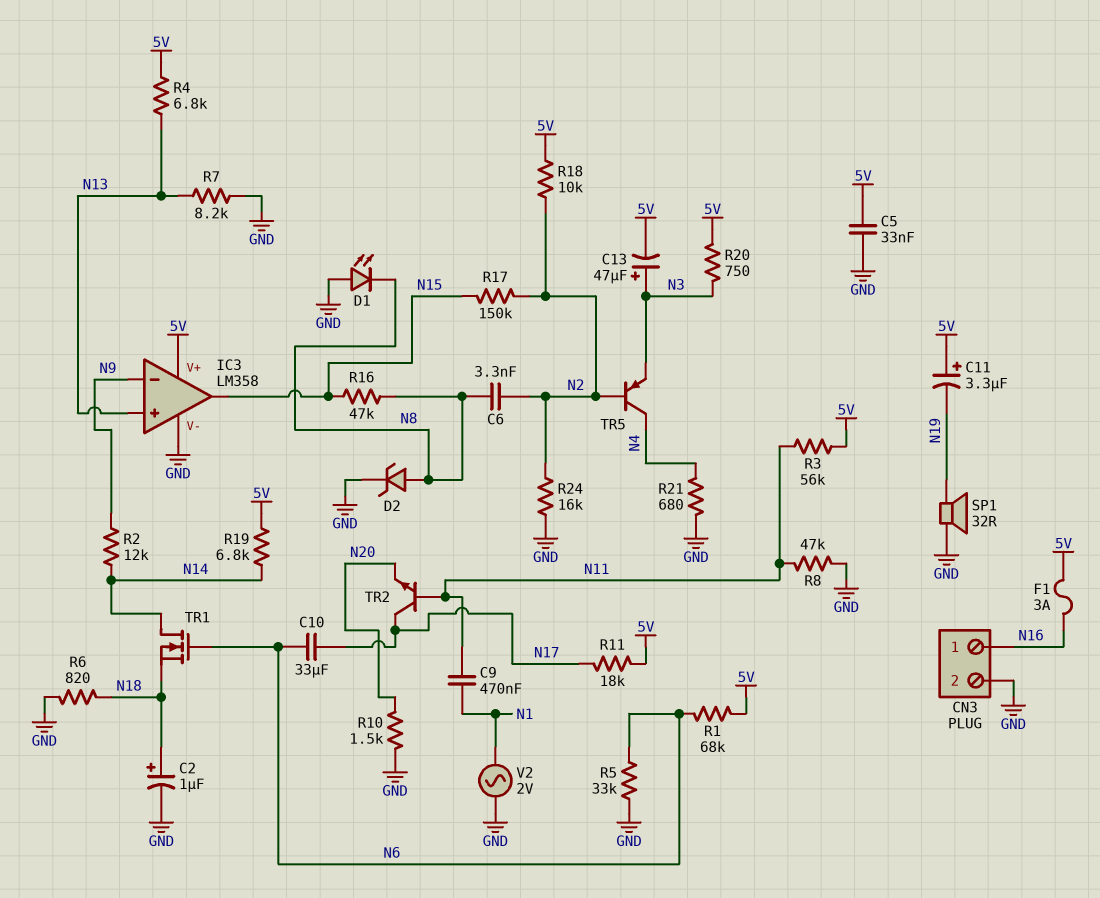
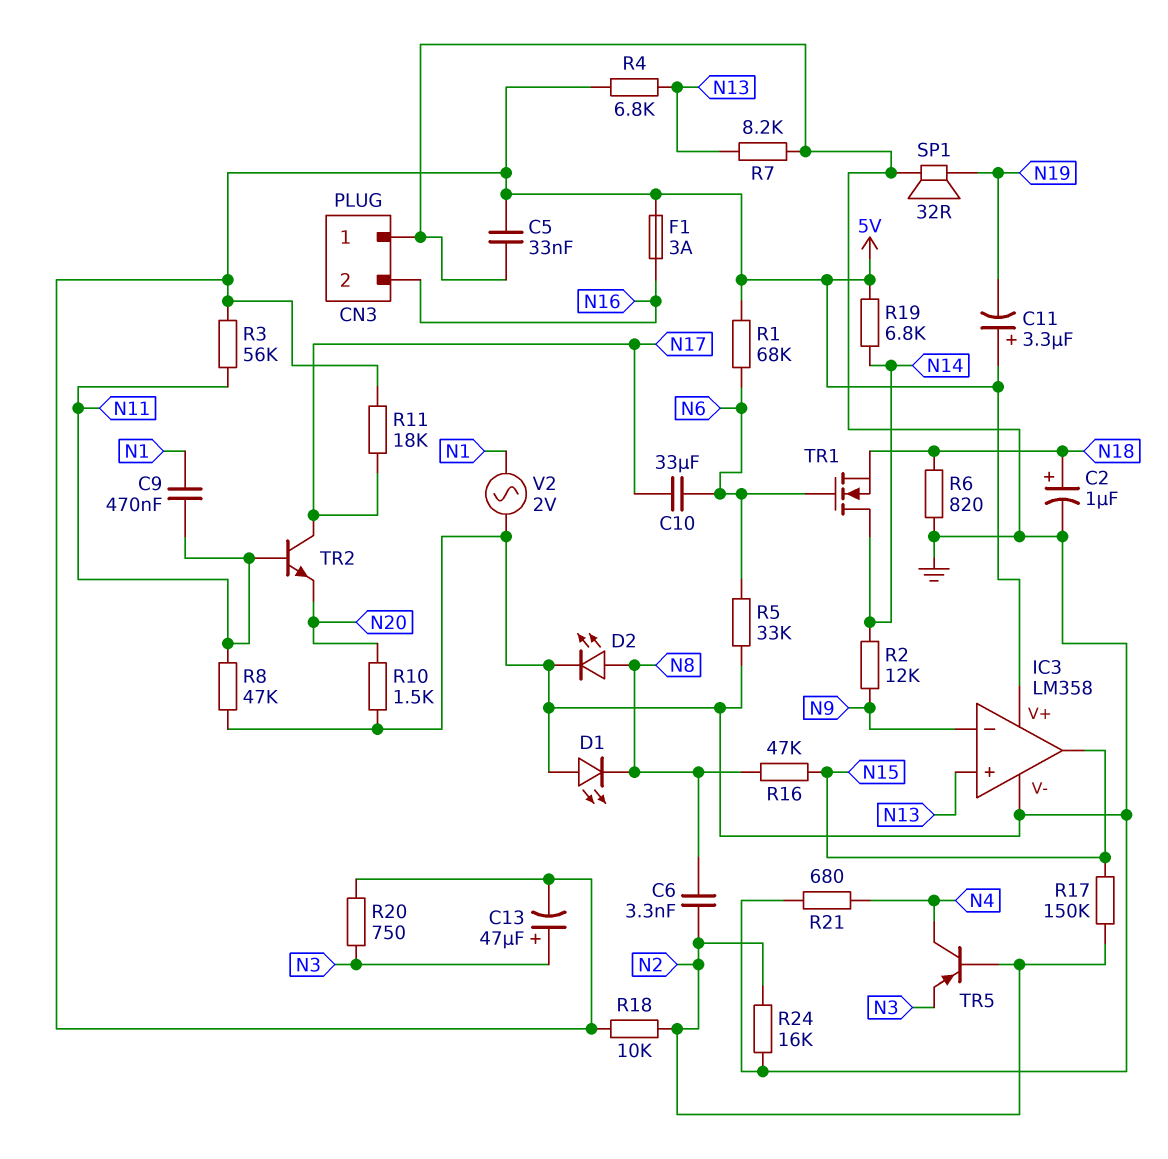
CN3 pin 1: N16 -> GND
CN3 pin 2: GND -> N16
D2: zener (A N8, K GND) -> LED (A N8, K GND)

